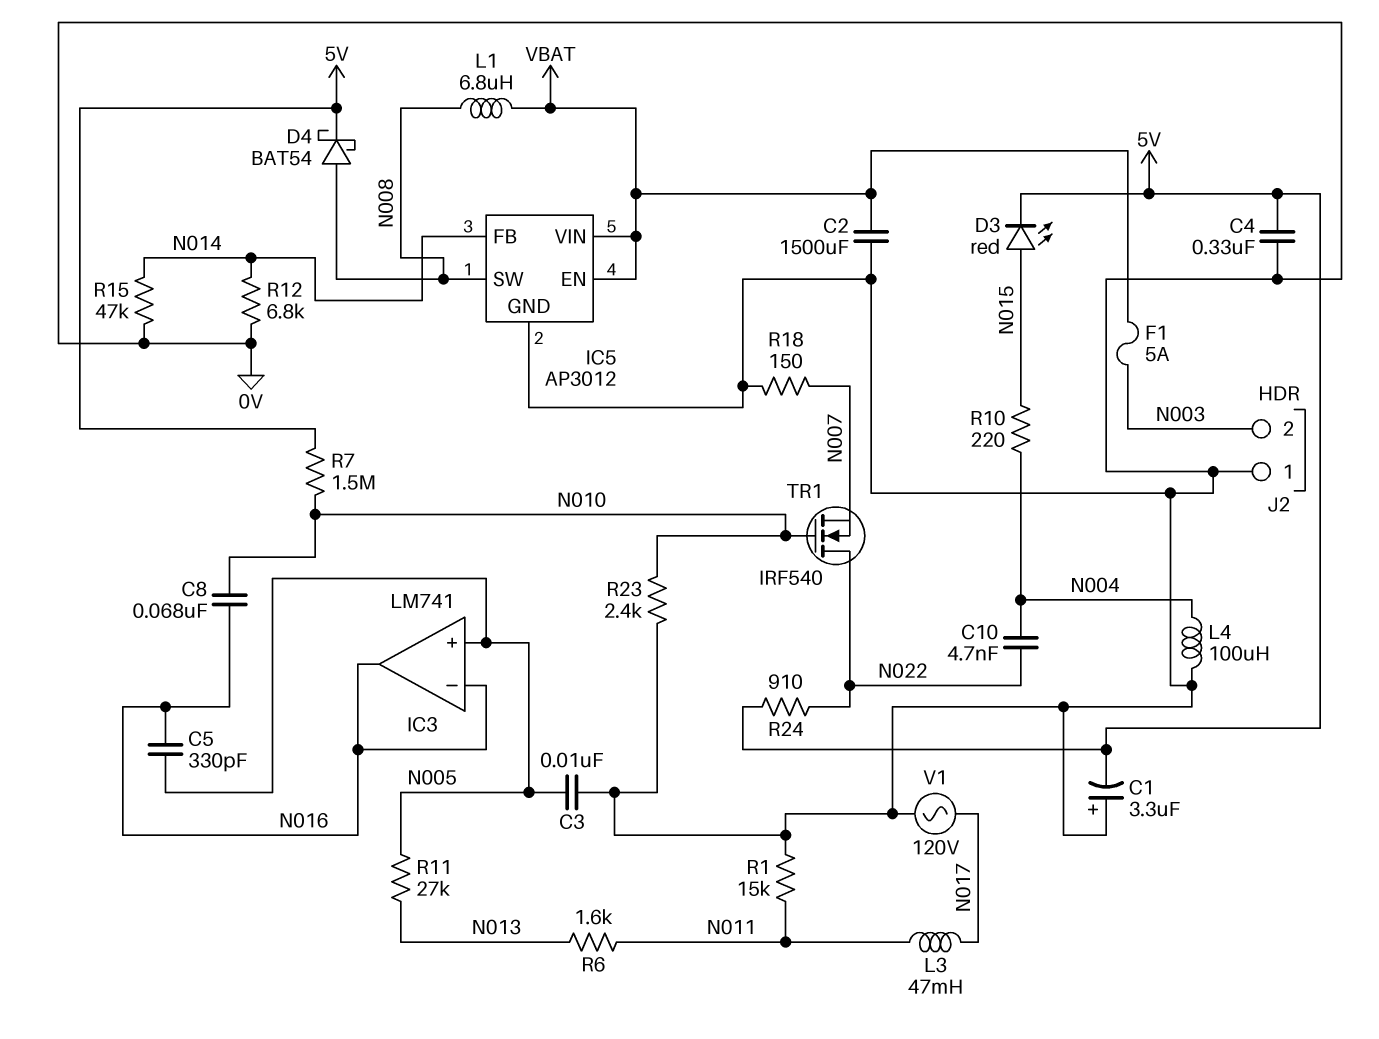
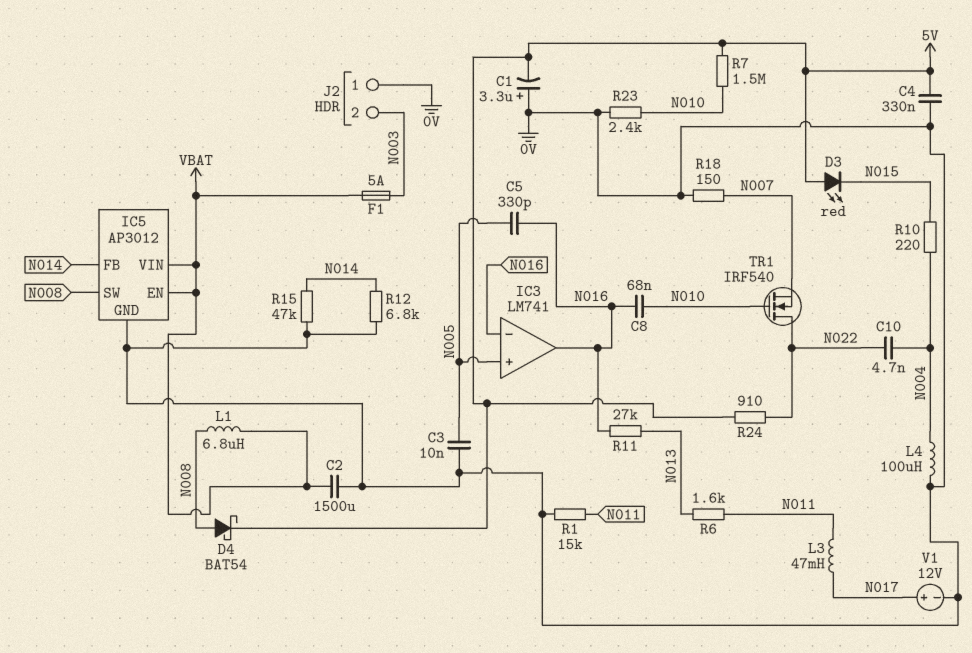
D3: LED red (A N015, K 5V) -> LED red (A 5V, K N015)
R11: 27k (N005, N013) -> 27k (N013, N016)
V1: AC 120V (0V, N017) -> 12V (plus N017, minus 0V)

